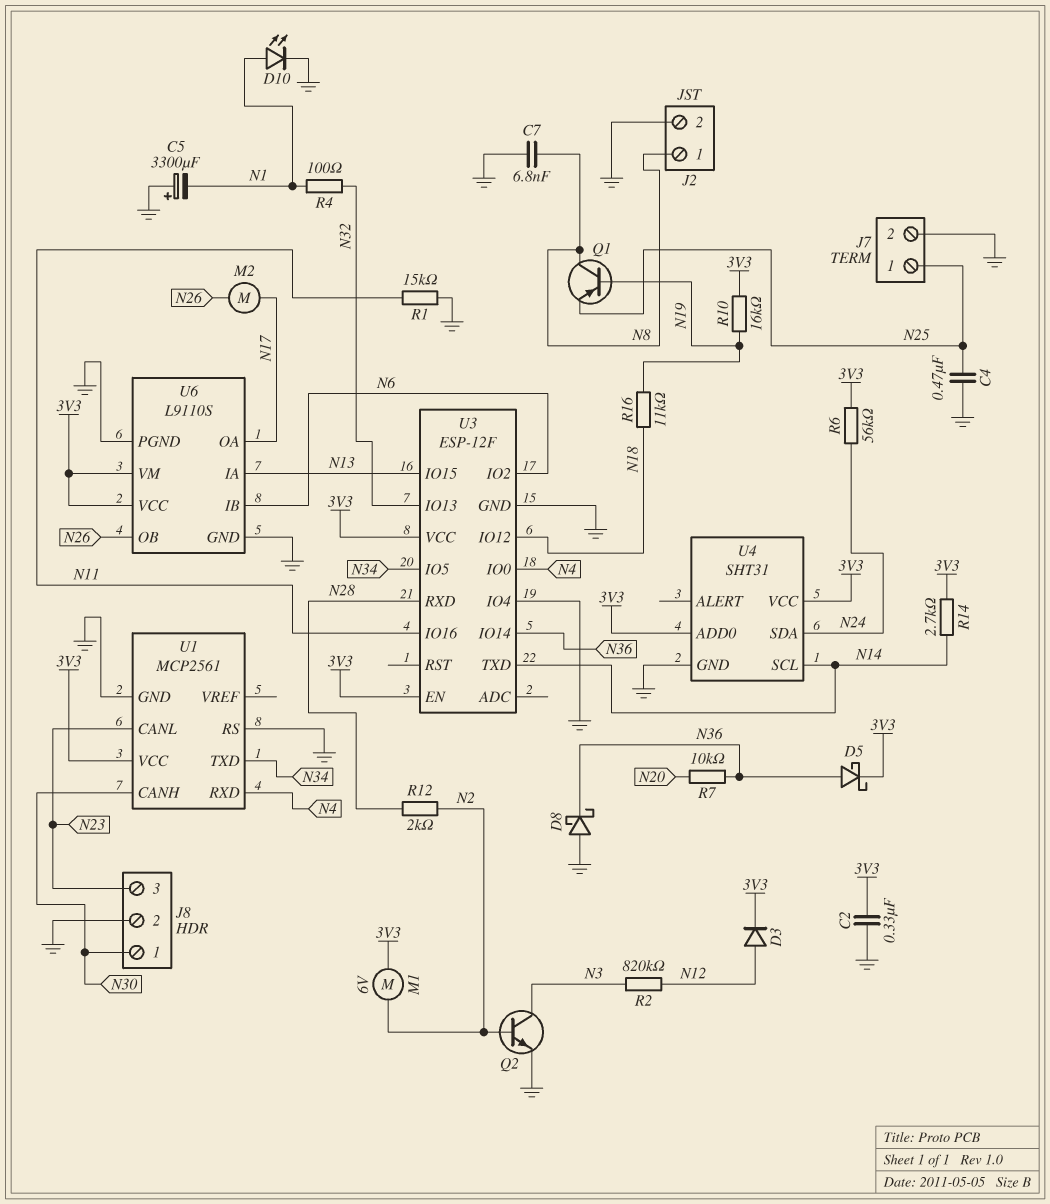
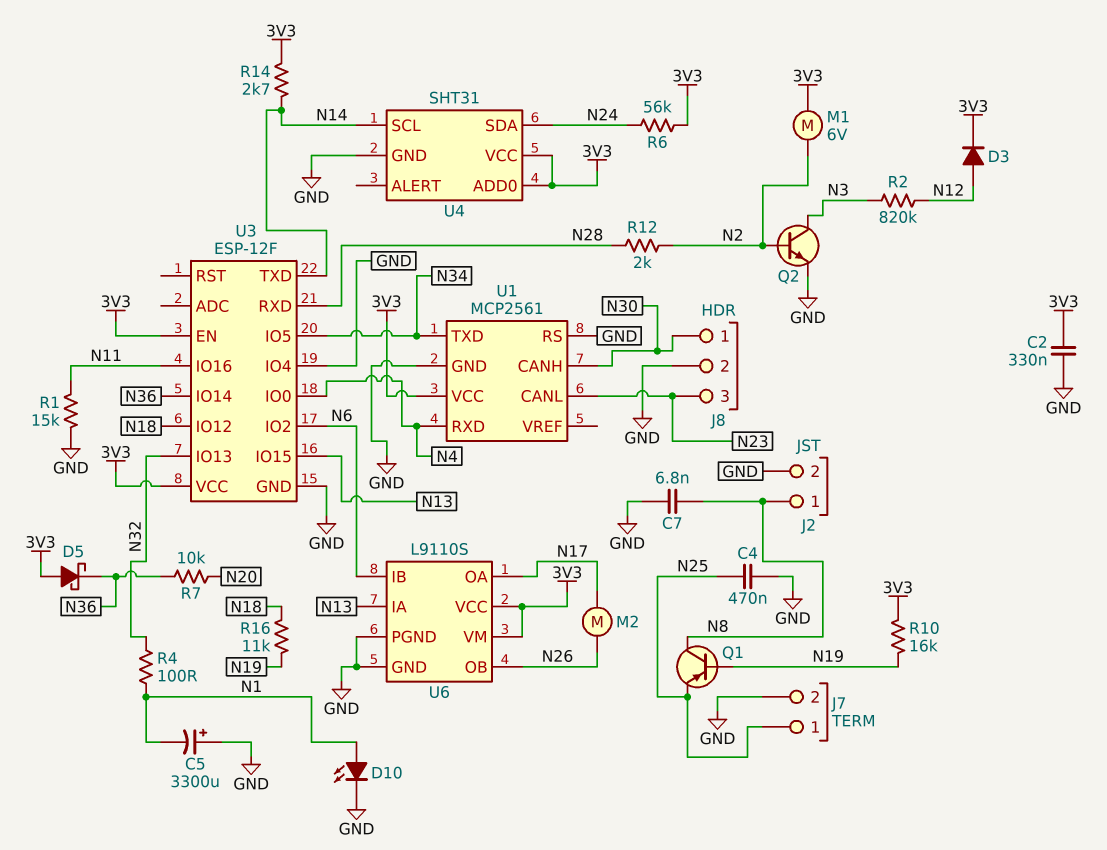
D5: schottky (A N36, K 3V3) -> schottky (A 3V3, K N36)
D8: schottky (A GND, K N36) -> none

